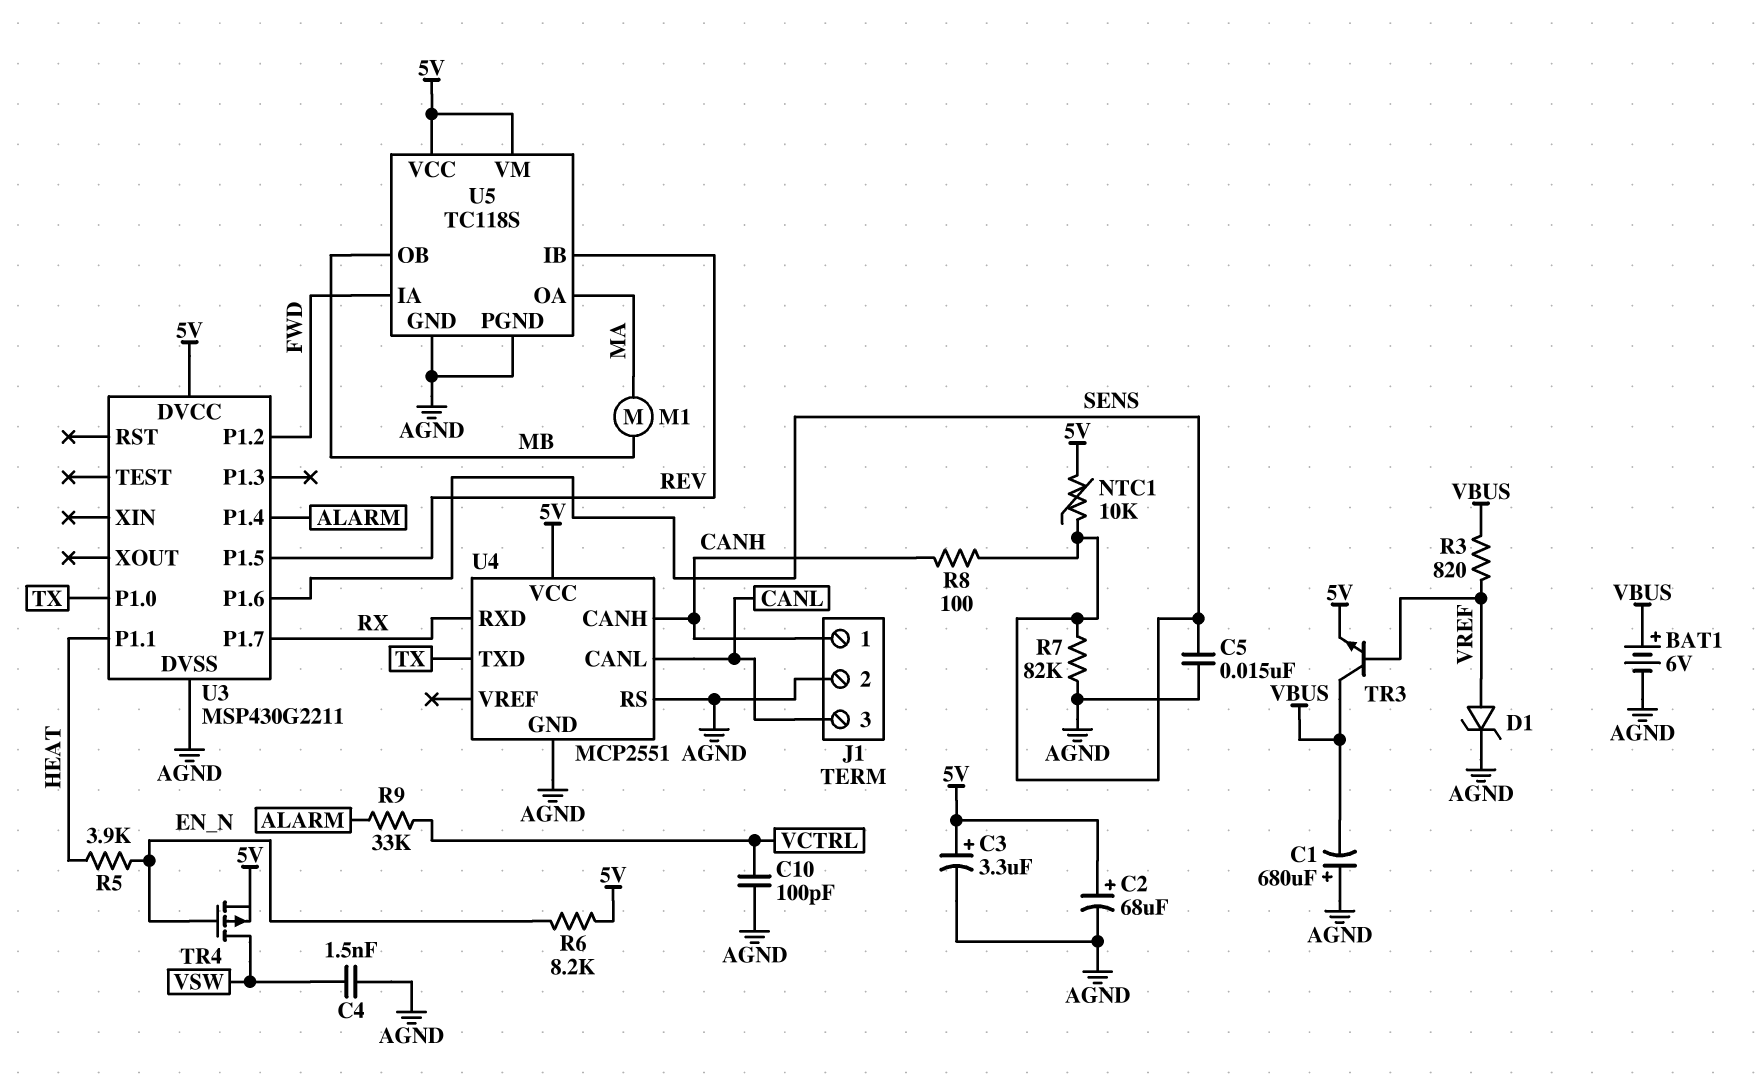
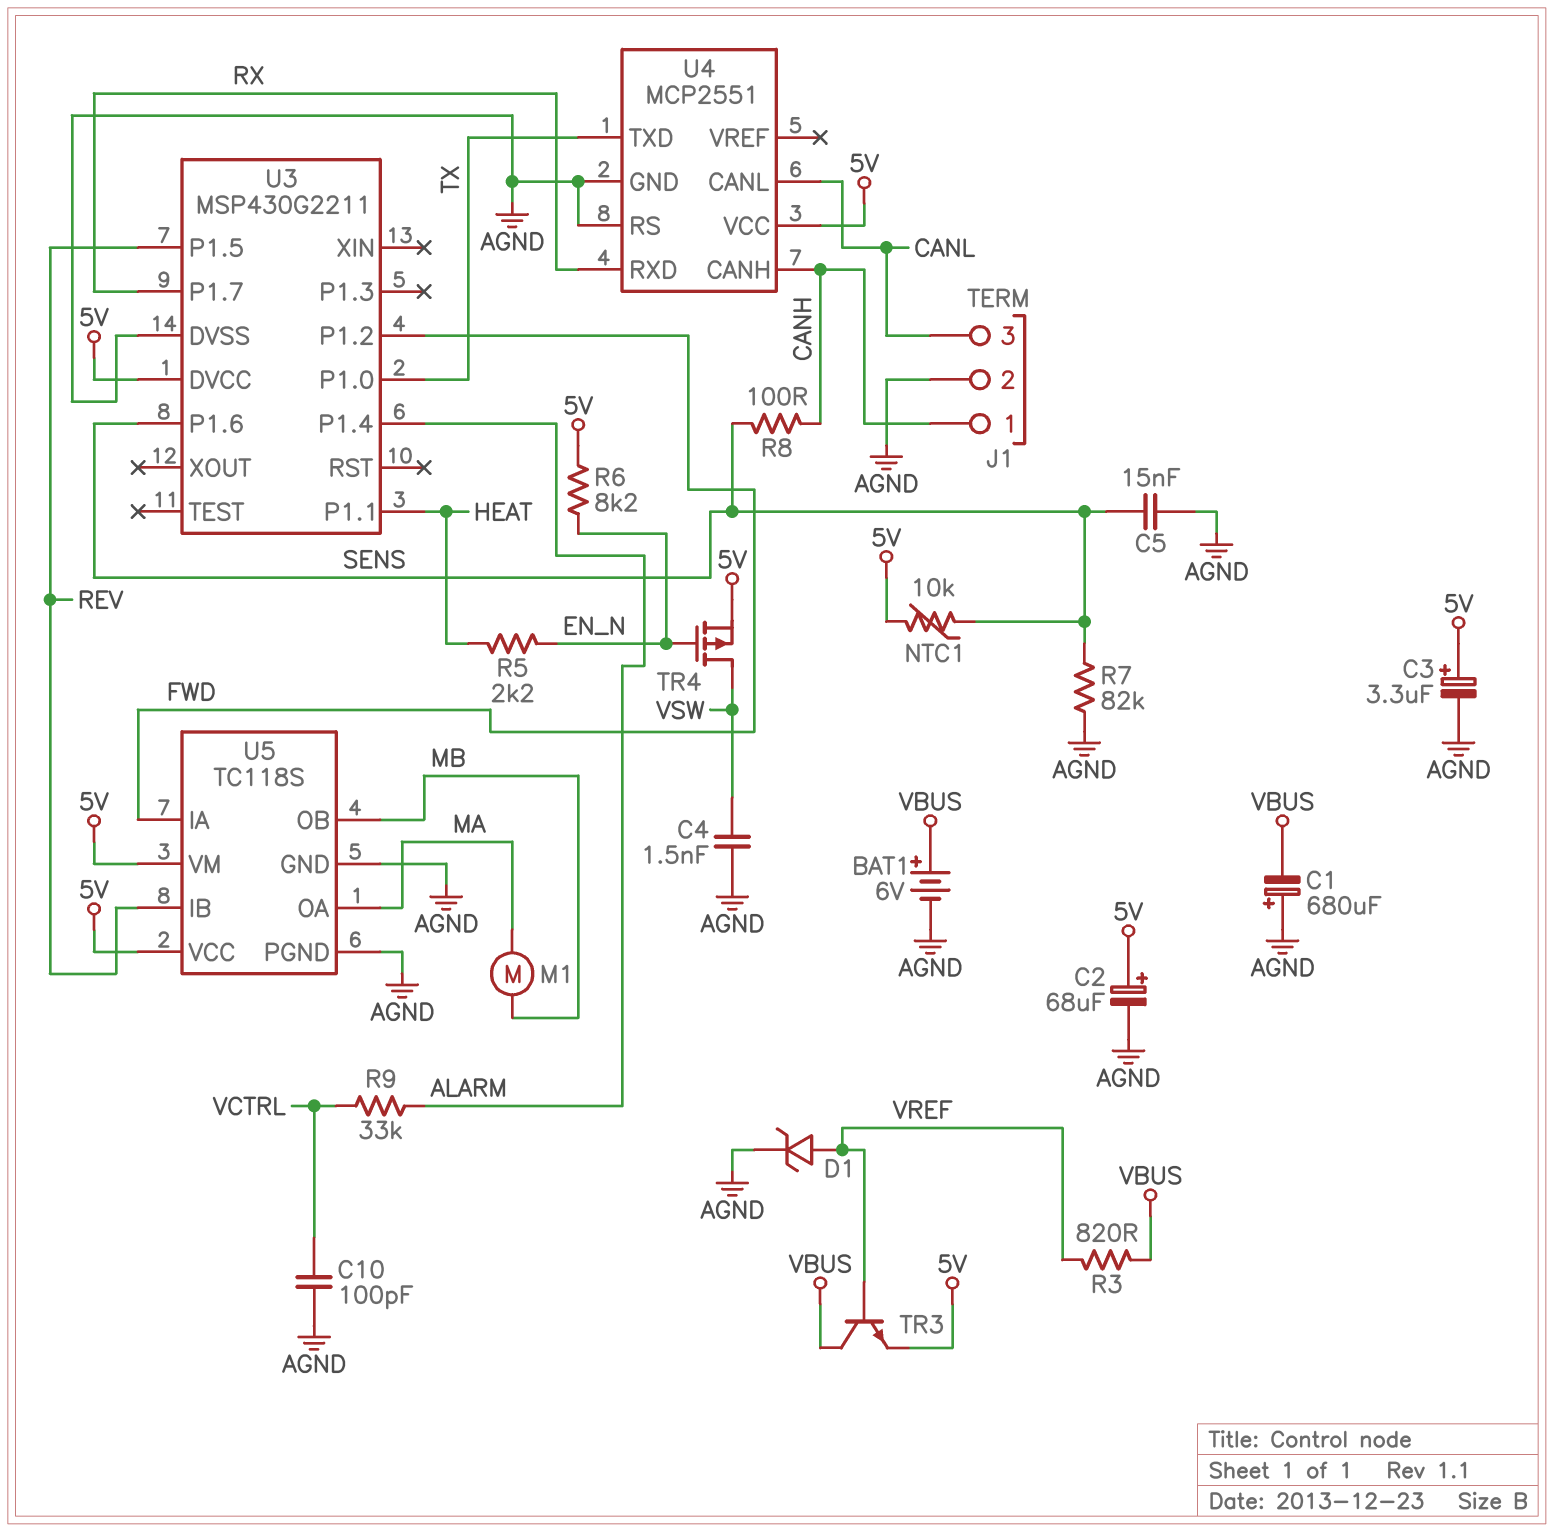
R5: 3.9k (EN_N, HEAT) -> 2.2k (EN_N, HEAT)

